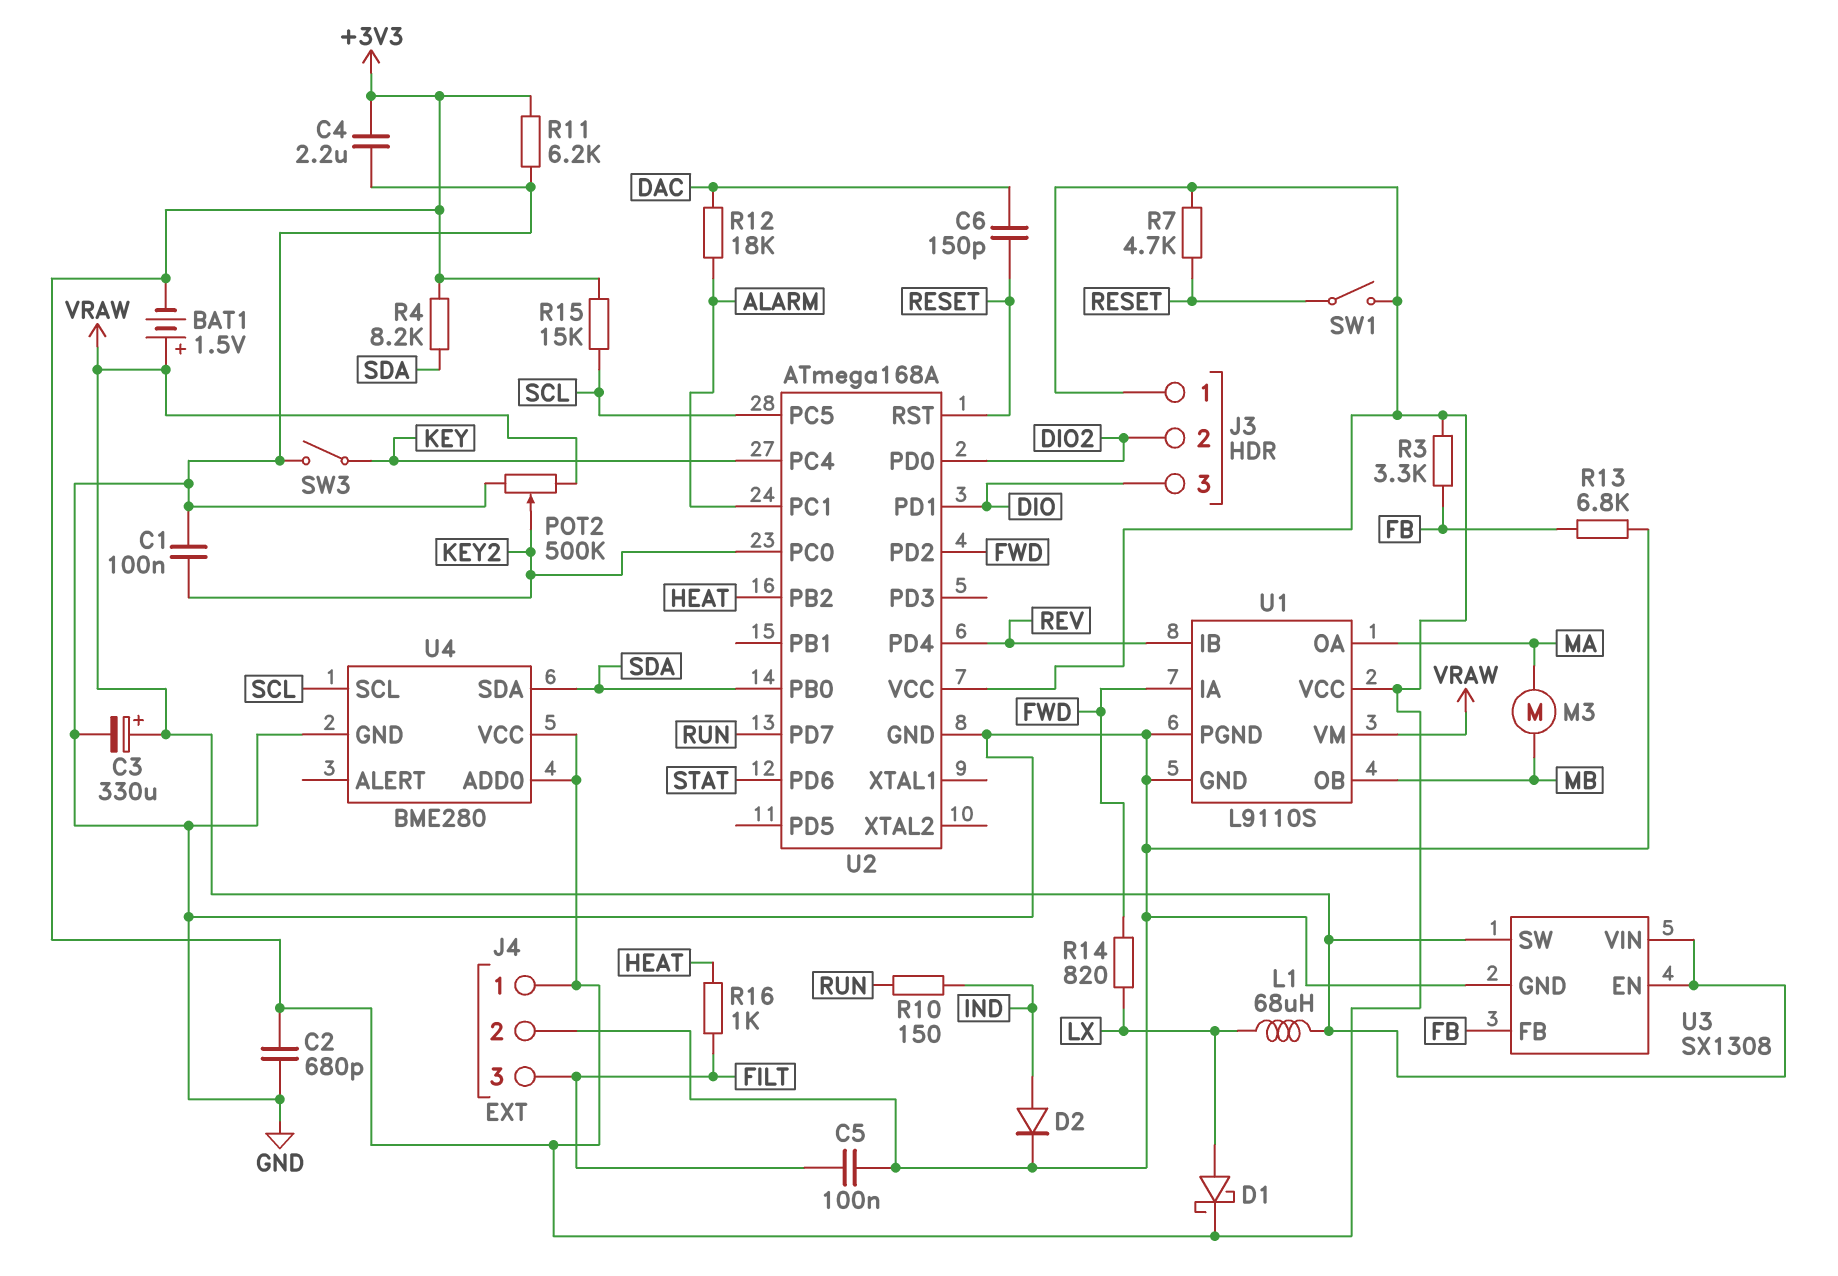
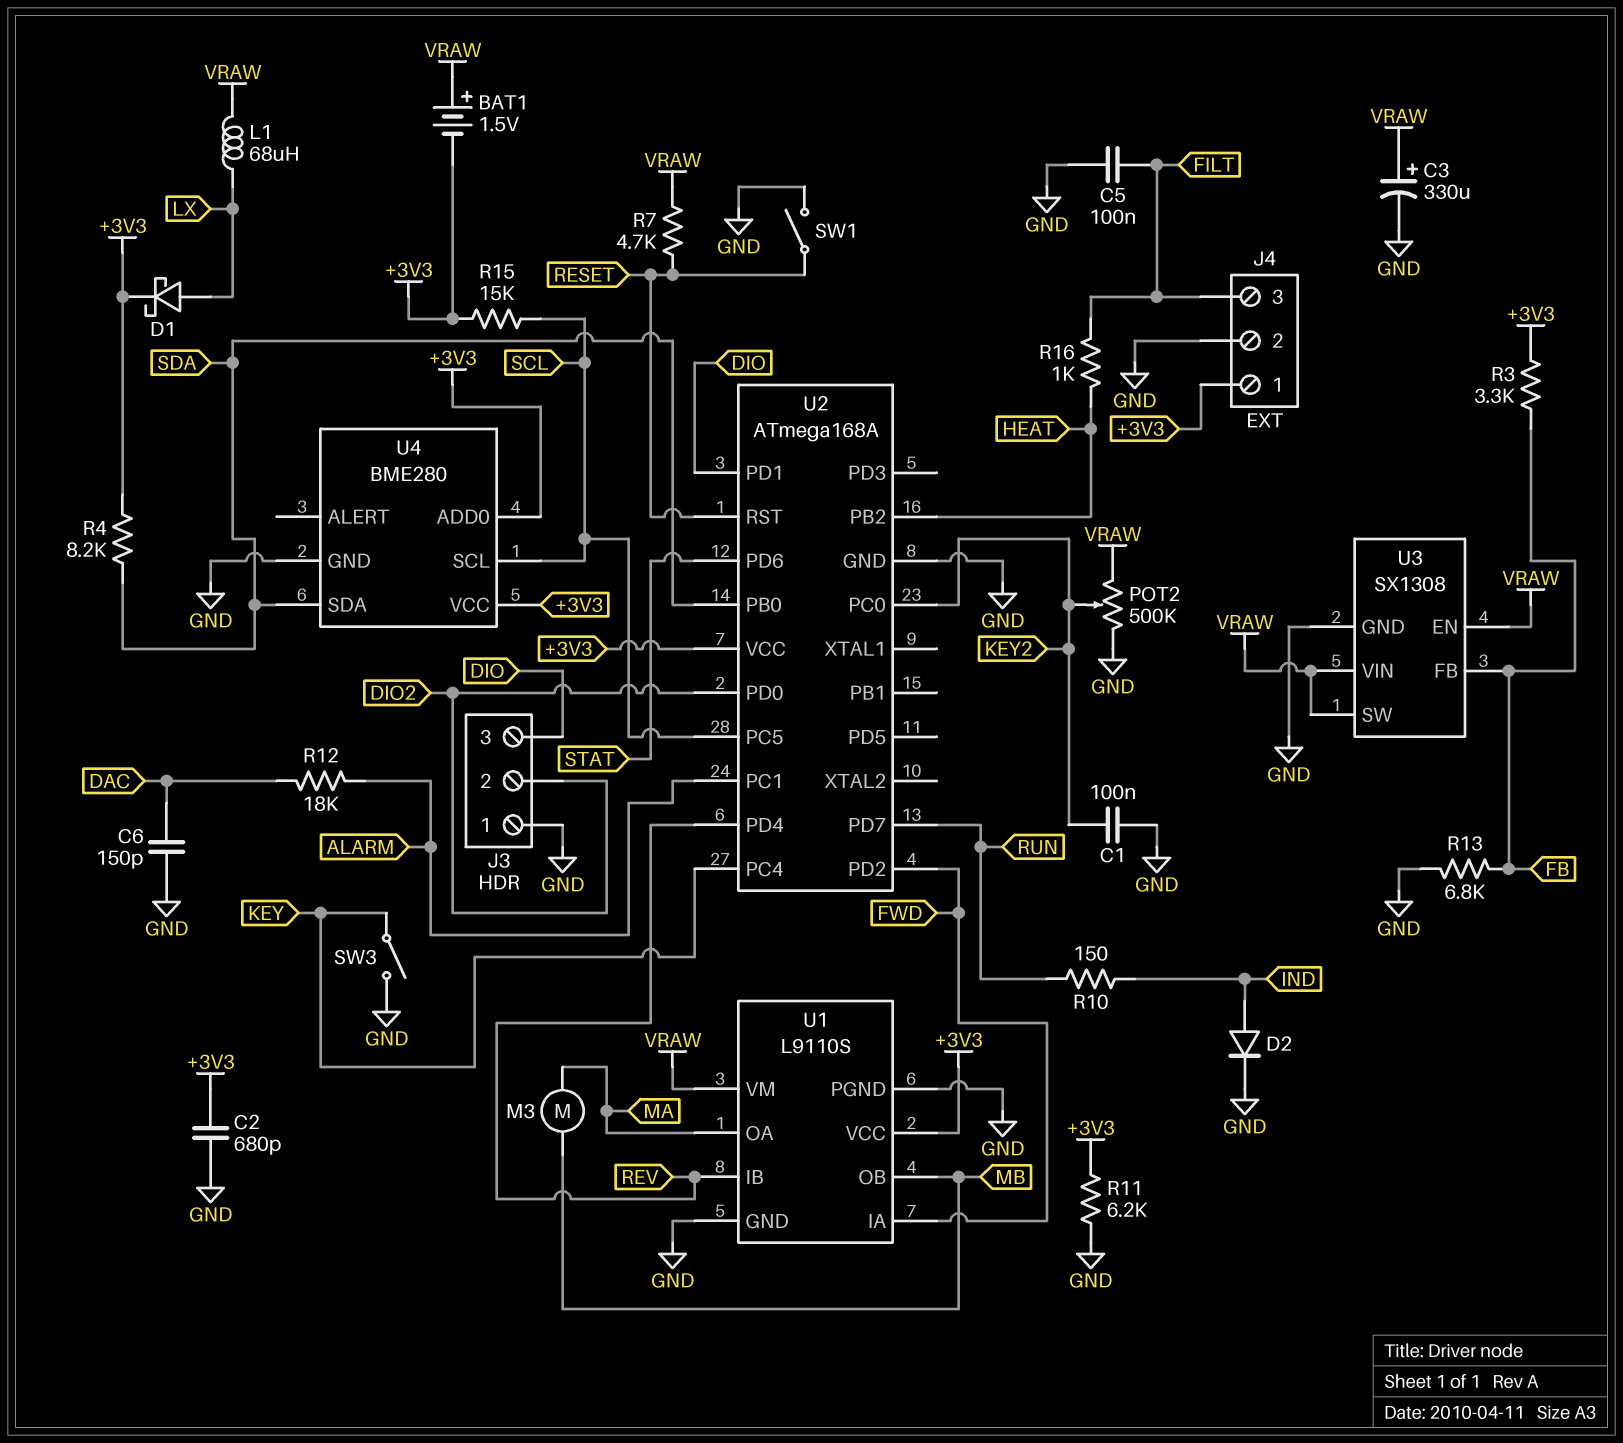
C4: 2.2uF (+3V3, GND) -> none
C6: 150pF (DAC, RESET) -> 150pF (DAC, GND)
J3 pin 1: +3V3 -> GND
R7: 4.7k (+3V3, RESET) -> 4.7k (RESET, VRAW)
R14: 820 (FWD, LX) -> none
SW1: switch (+3V3, RESET) -> switch (GND, RESET)

